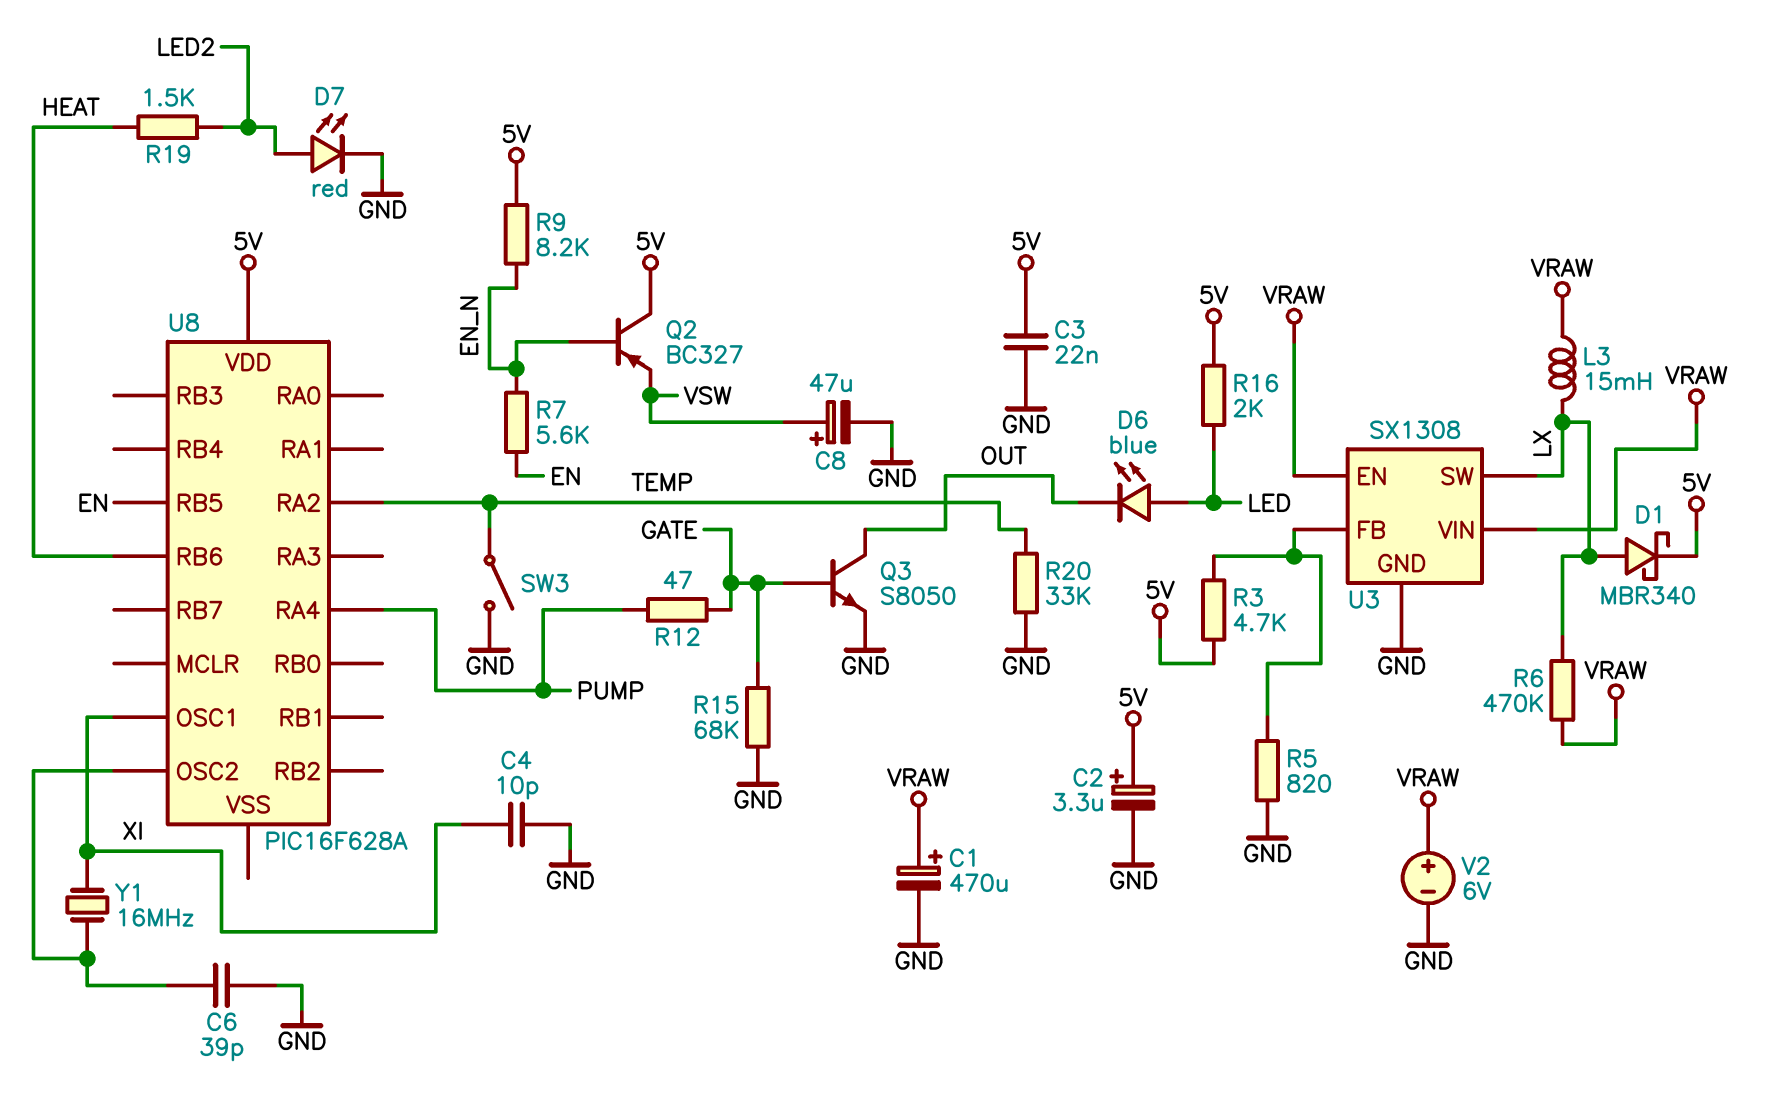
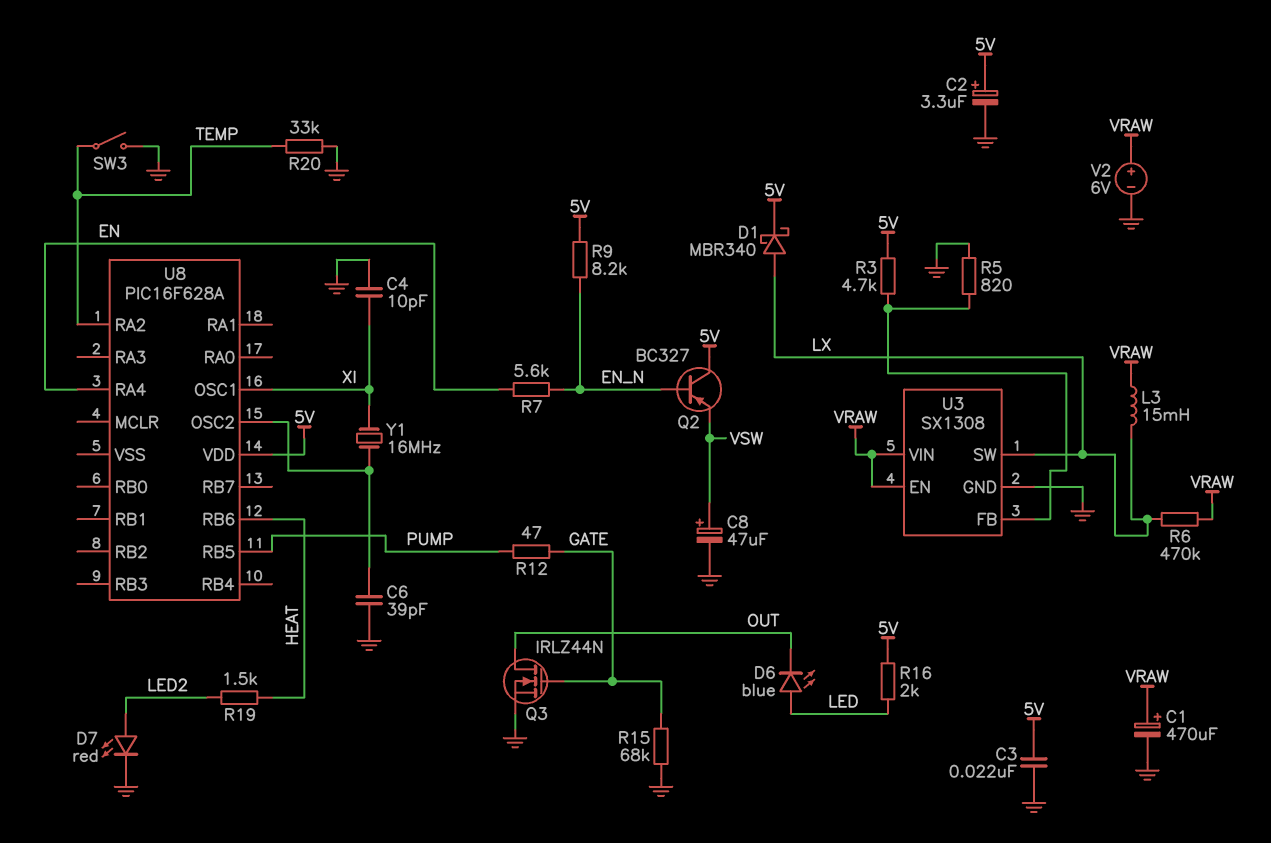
Q3: NPN S8050 (B GATE, C OUT, E GND) -> NMOS IRLZ44N (G GATE, D OUT, S GND)
U8 pin RA4: PUMP -> EN
U8 pin RB5: EN -> PUMP

